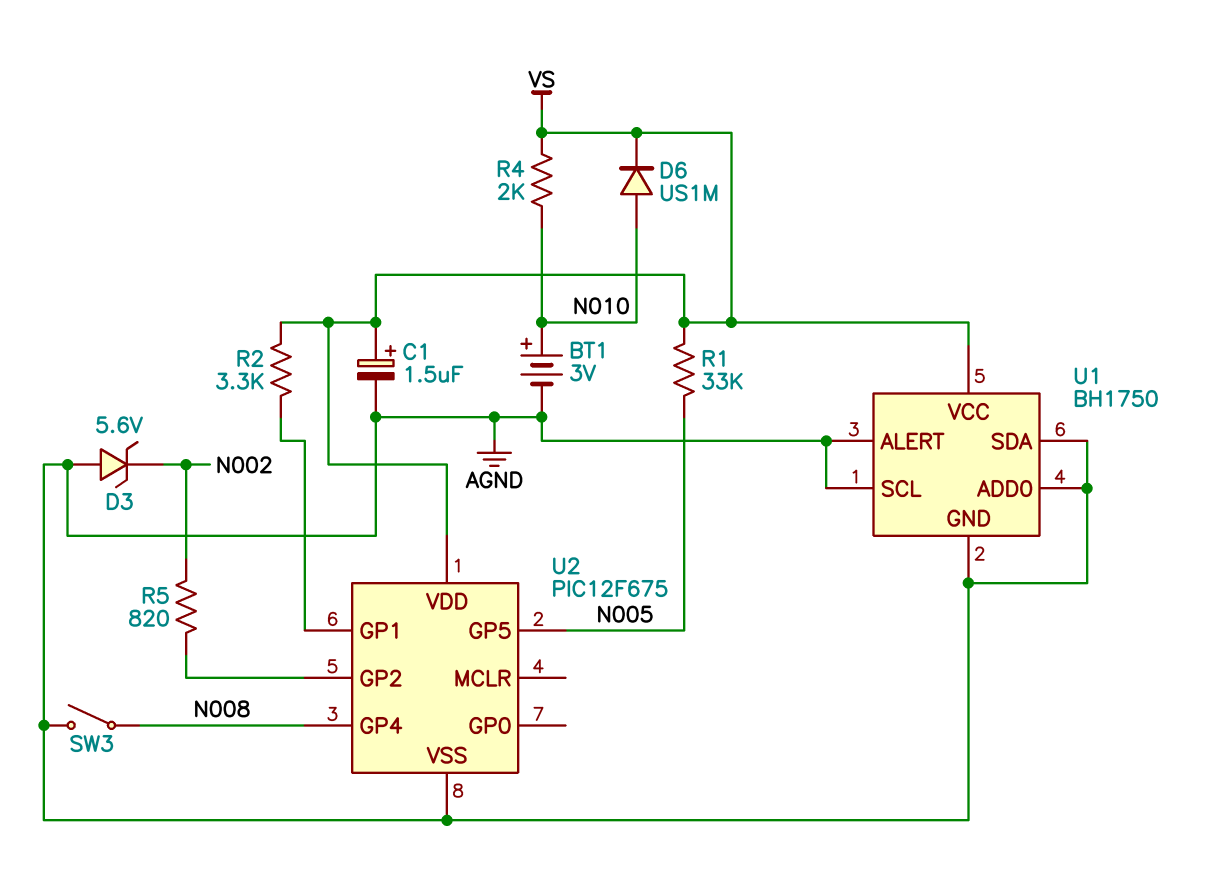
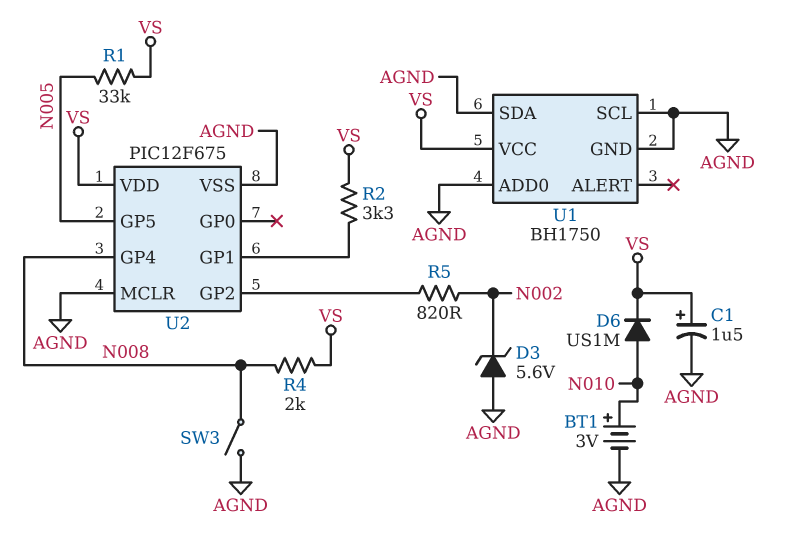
R4: 2k (N010, VS) -> 2k (N008, VS)
U1 pin ALERT: AGND -> none
U2 pin MCLR: none -> AGND

